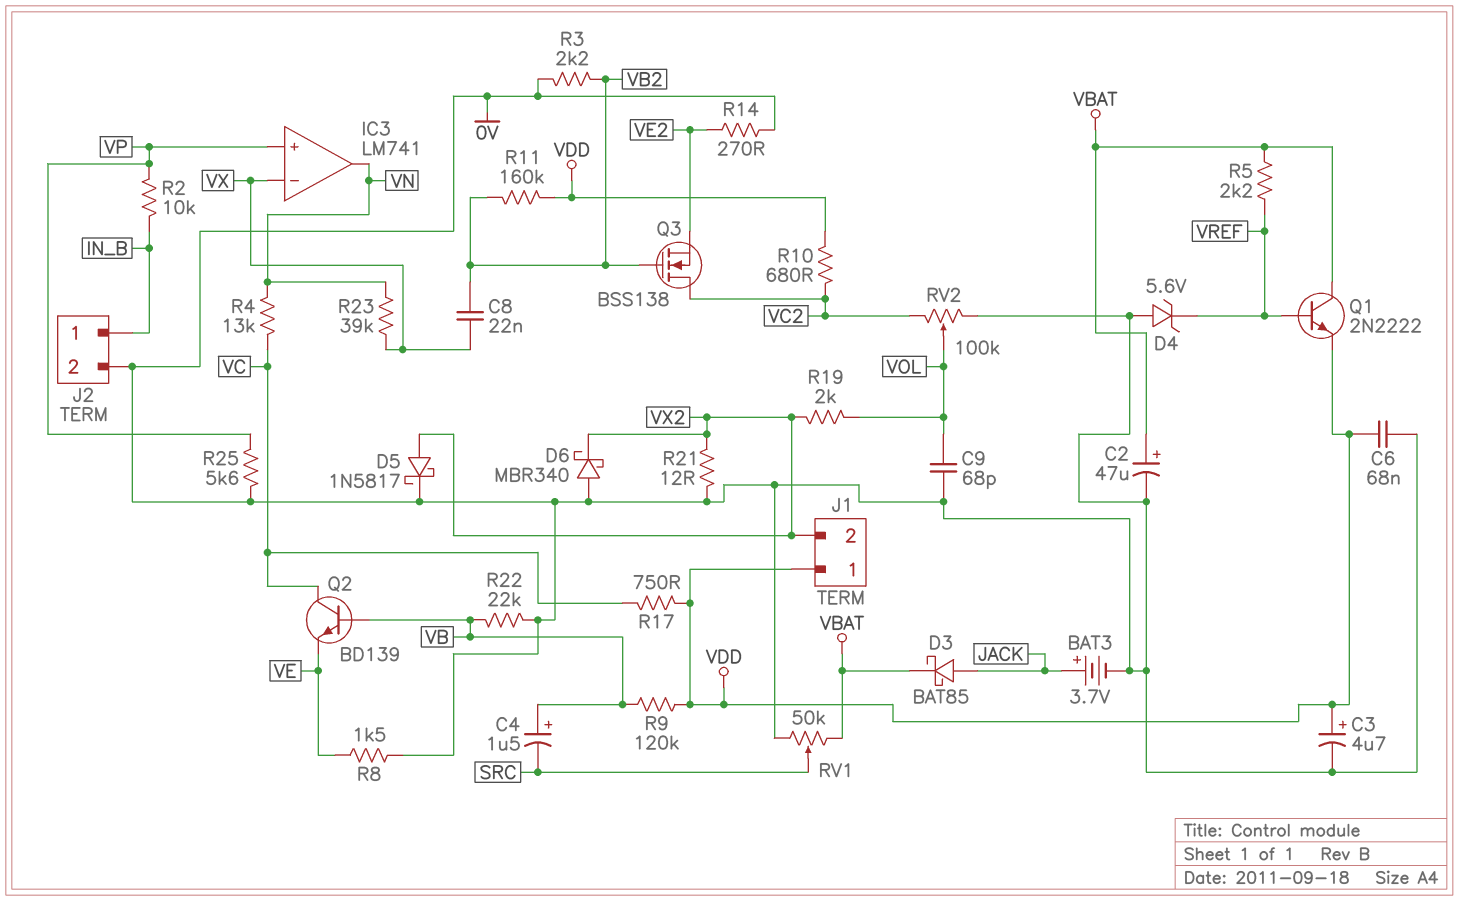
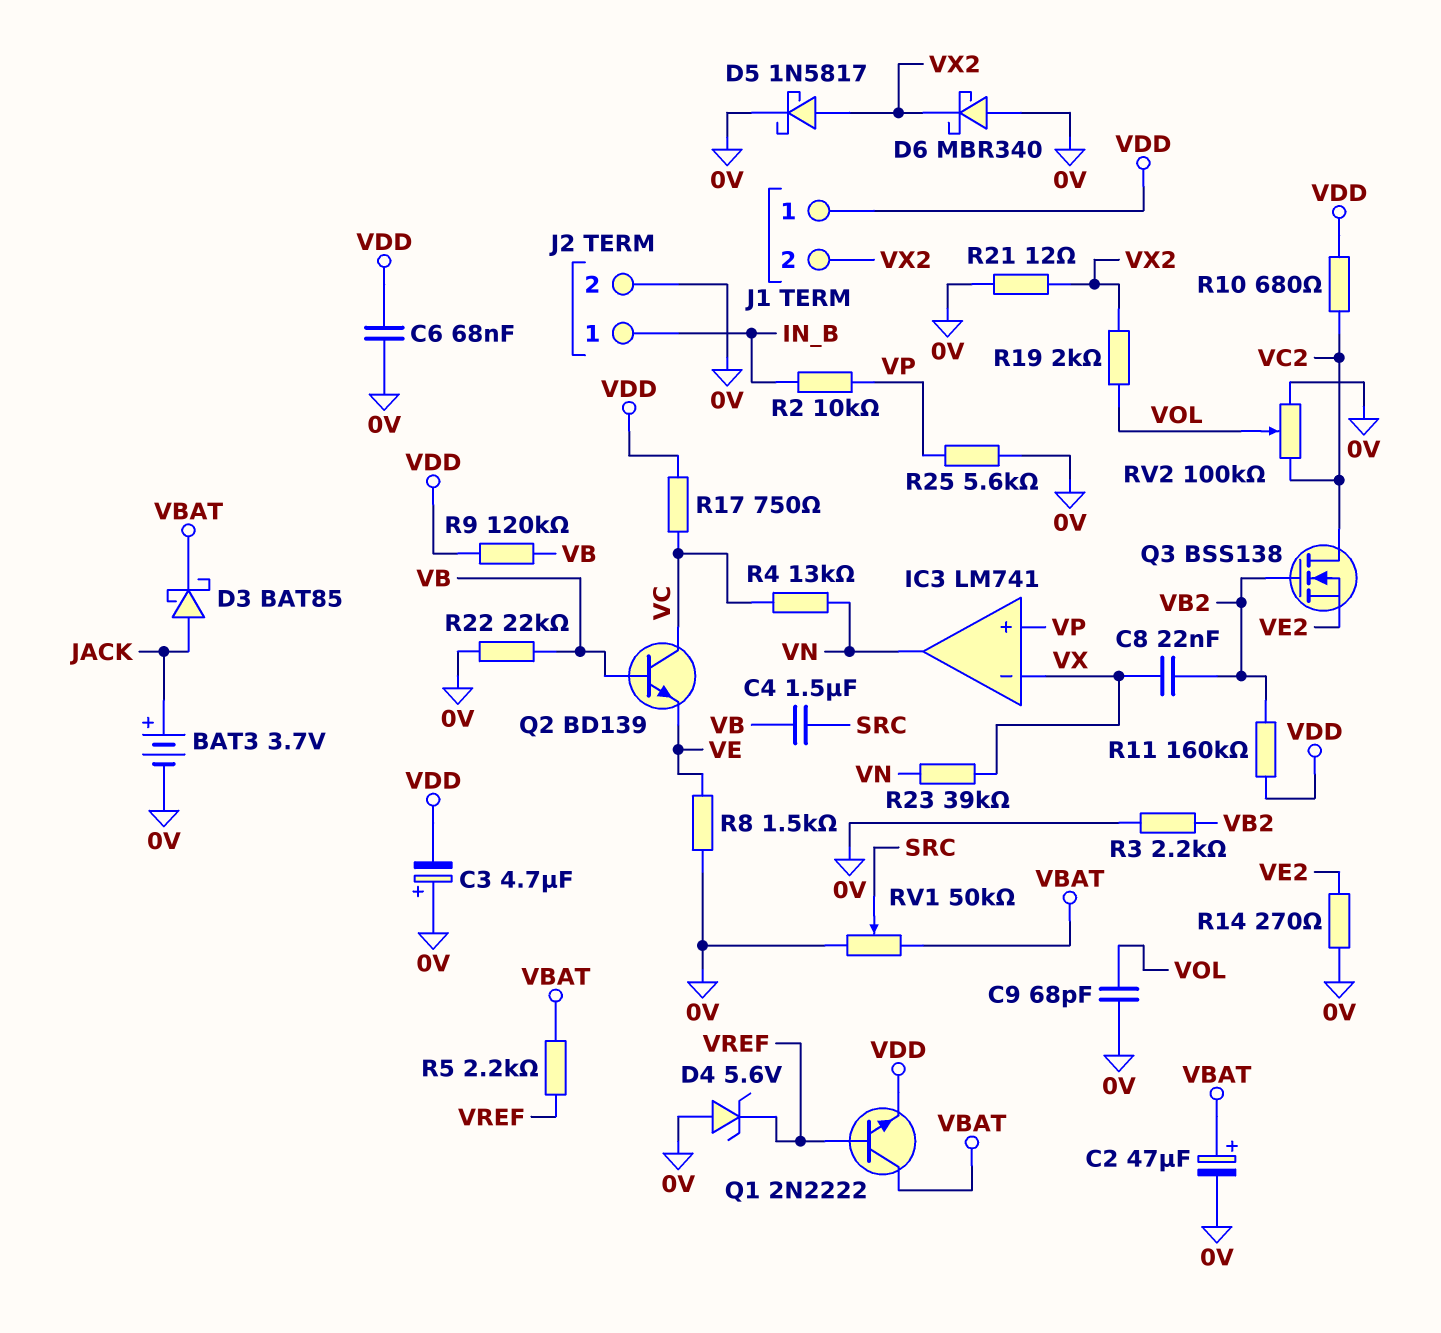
C3: 4.7uF (plus VDD, minus 0V) -> 4.7uF (plus 0V, minus VDD)
C4: 1.5uF (plus VB, minus SRC) -> 1.5uF (SRC, VB)

